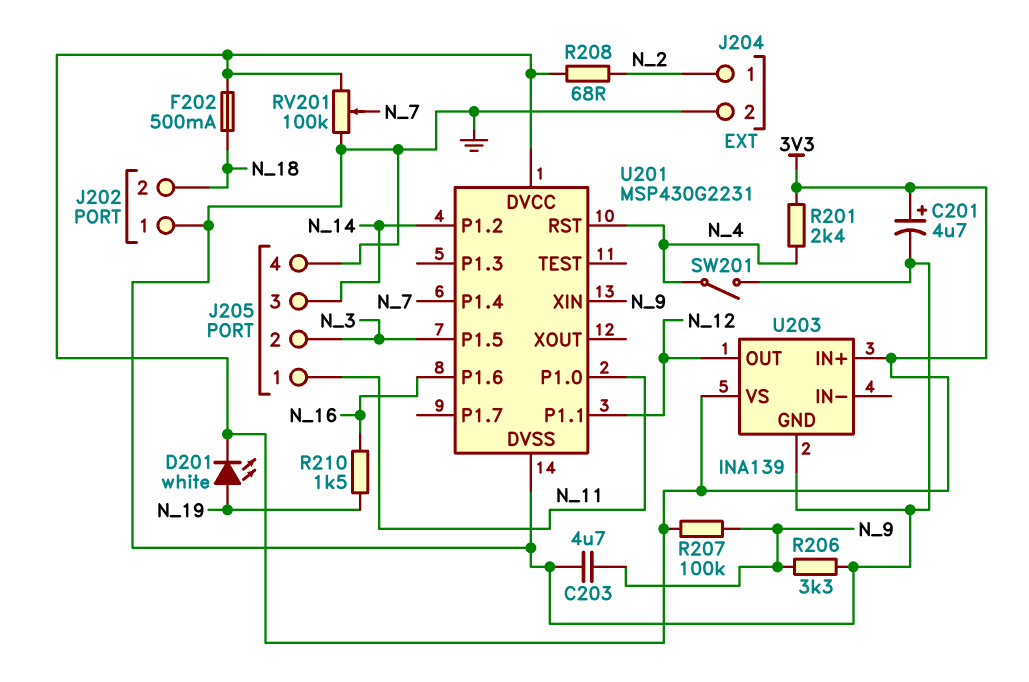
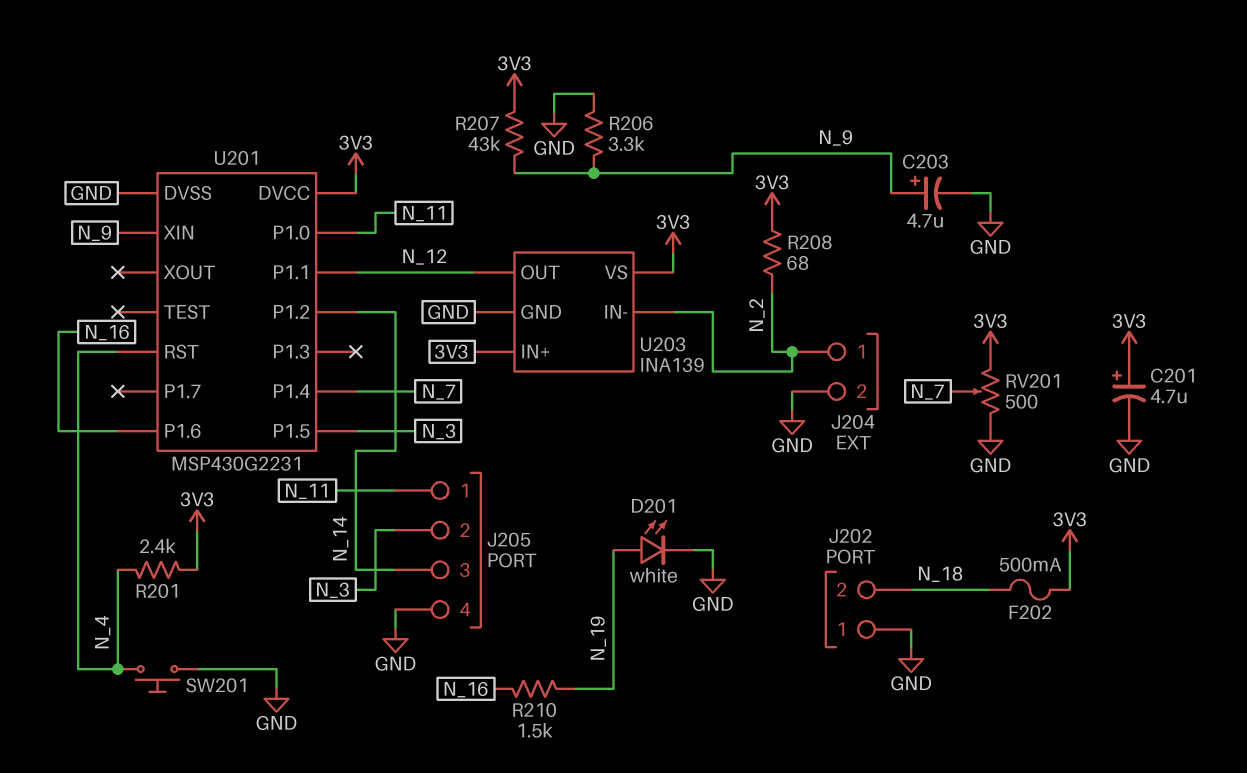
C203: 4.7uF (GND, N_9) -> 4.7uF (plus N_9, minus GND)
D201: LED white (A N_19, K 3V3) -> LED white (A N_19, K GND)
R207: 100k (3V3, N_9) -> 43k (3V3, N_9)
RV201: 100k (3V3, GND, wiper N_7) -> 500 (3V3, GND, wiper N_7)
SW201: switch (GND, N_4) -> button (GND, N_4)
U203 pin IN-: none -> N_2

